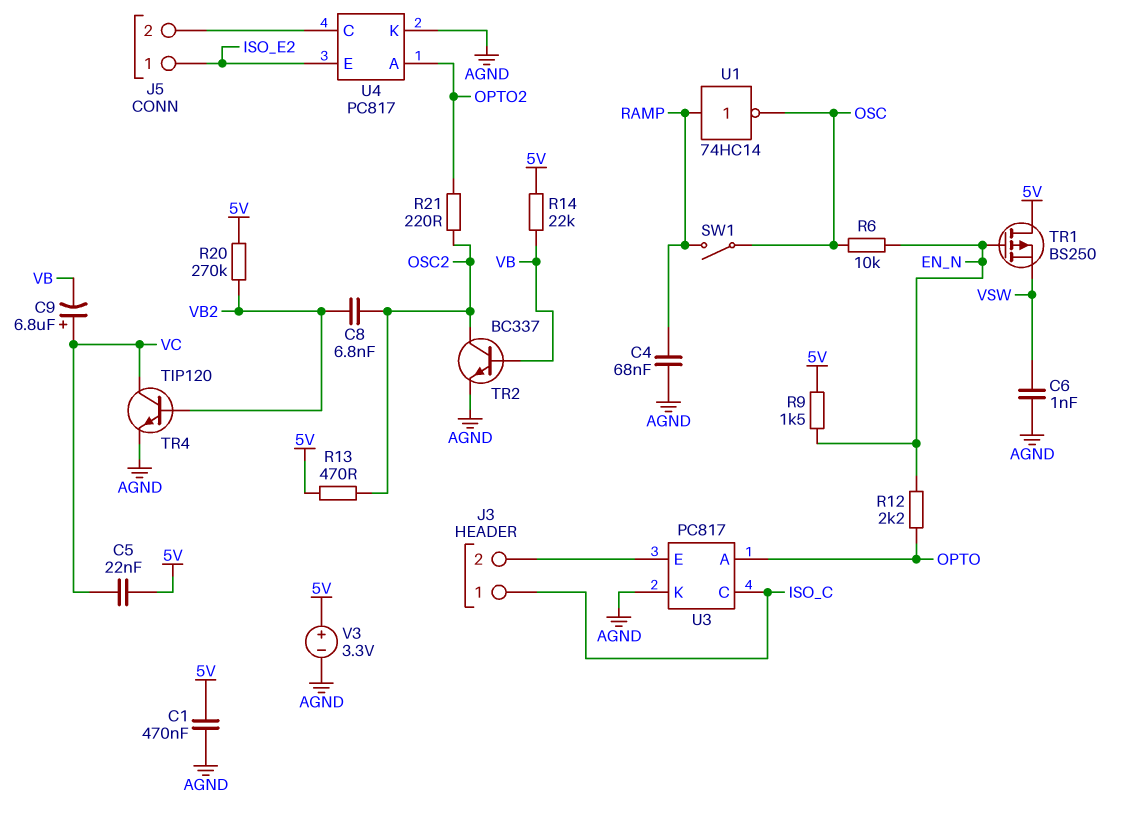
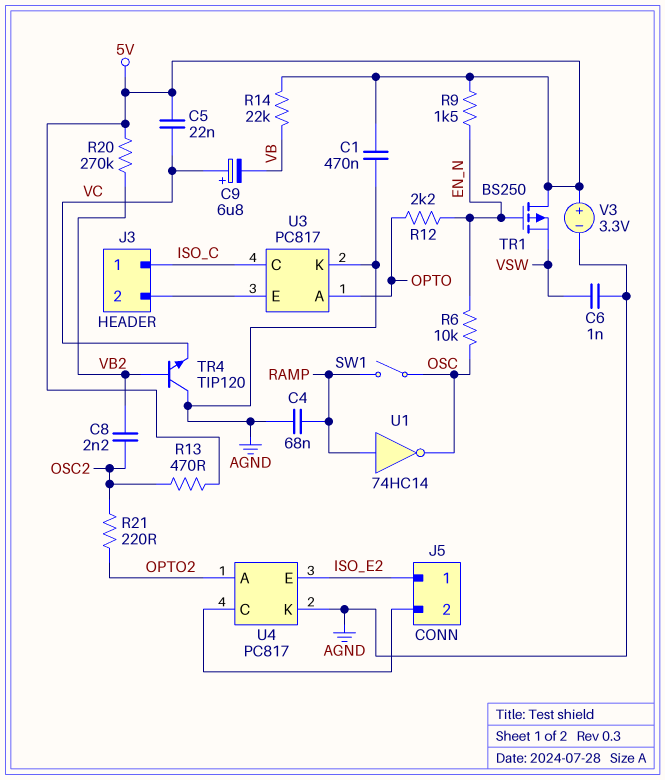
C8: 6.8nF (OSC2, VB2) -> 2.2nF (OSC2, VB2)
TR2: NPN BC337 (B VB, C OSC2, E AGND) -> none
TR4: NPN TIP120 (B VB2, C VC, E AGND) -> NPN TIP120 (B VB2, C AGND, E VC)

